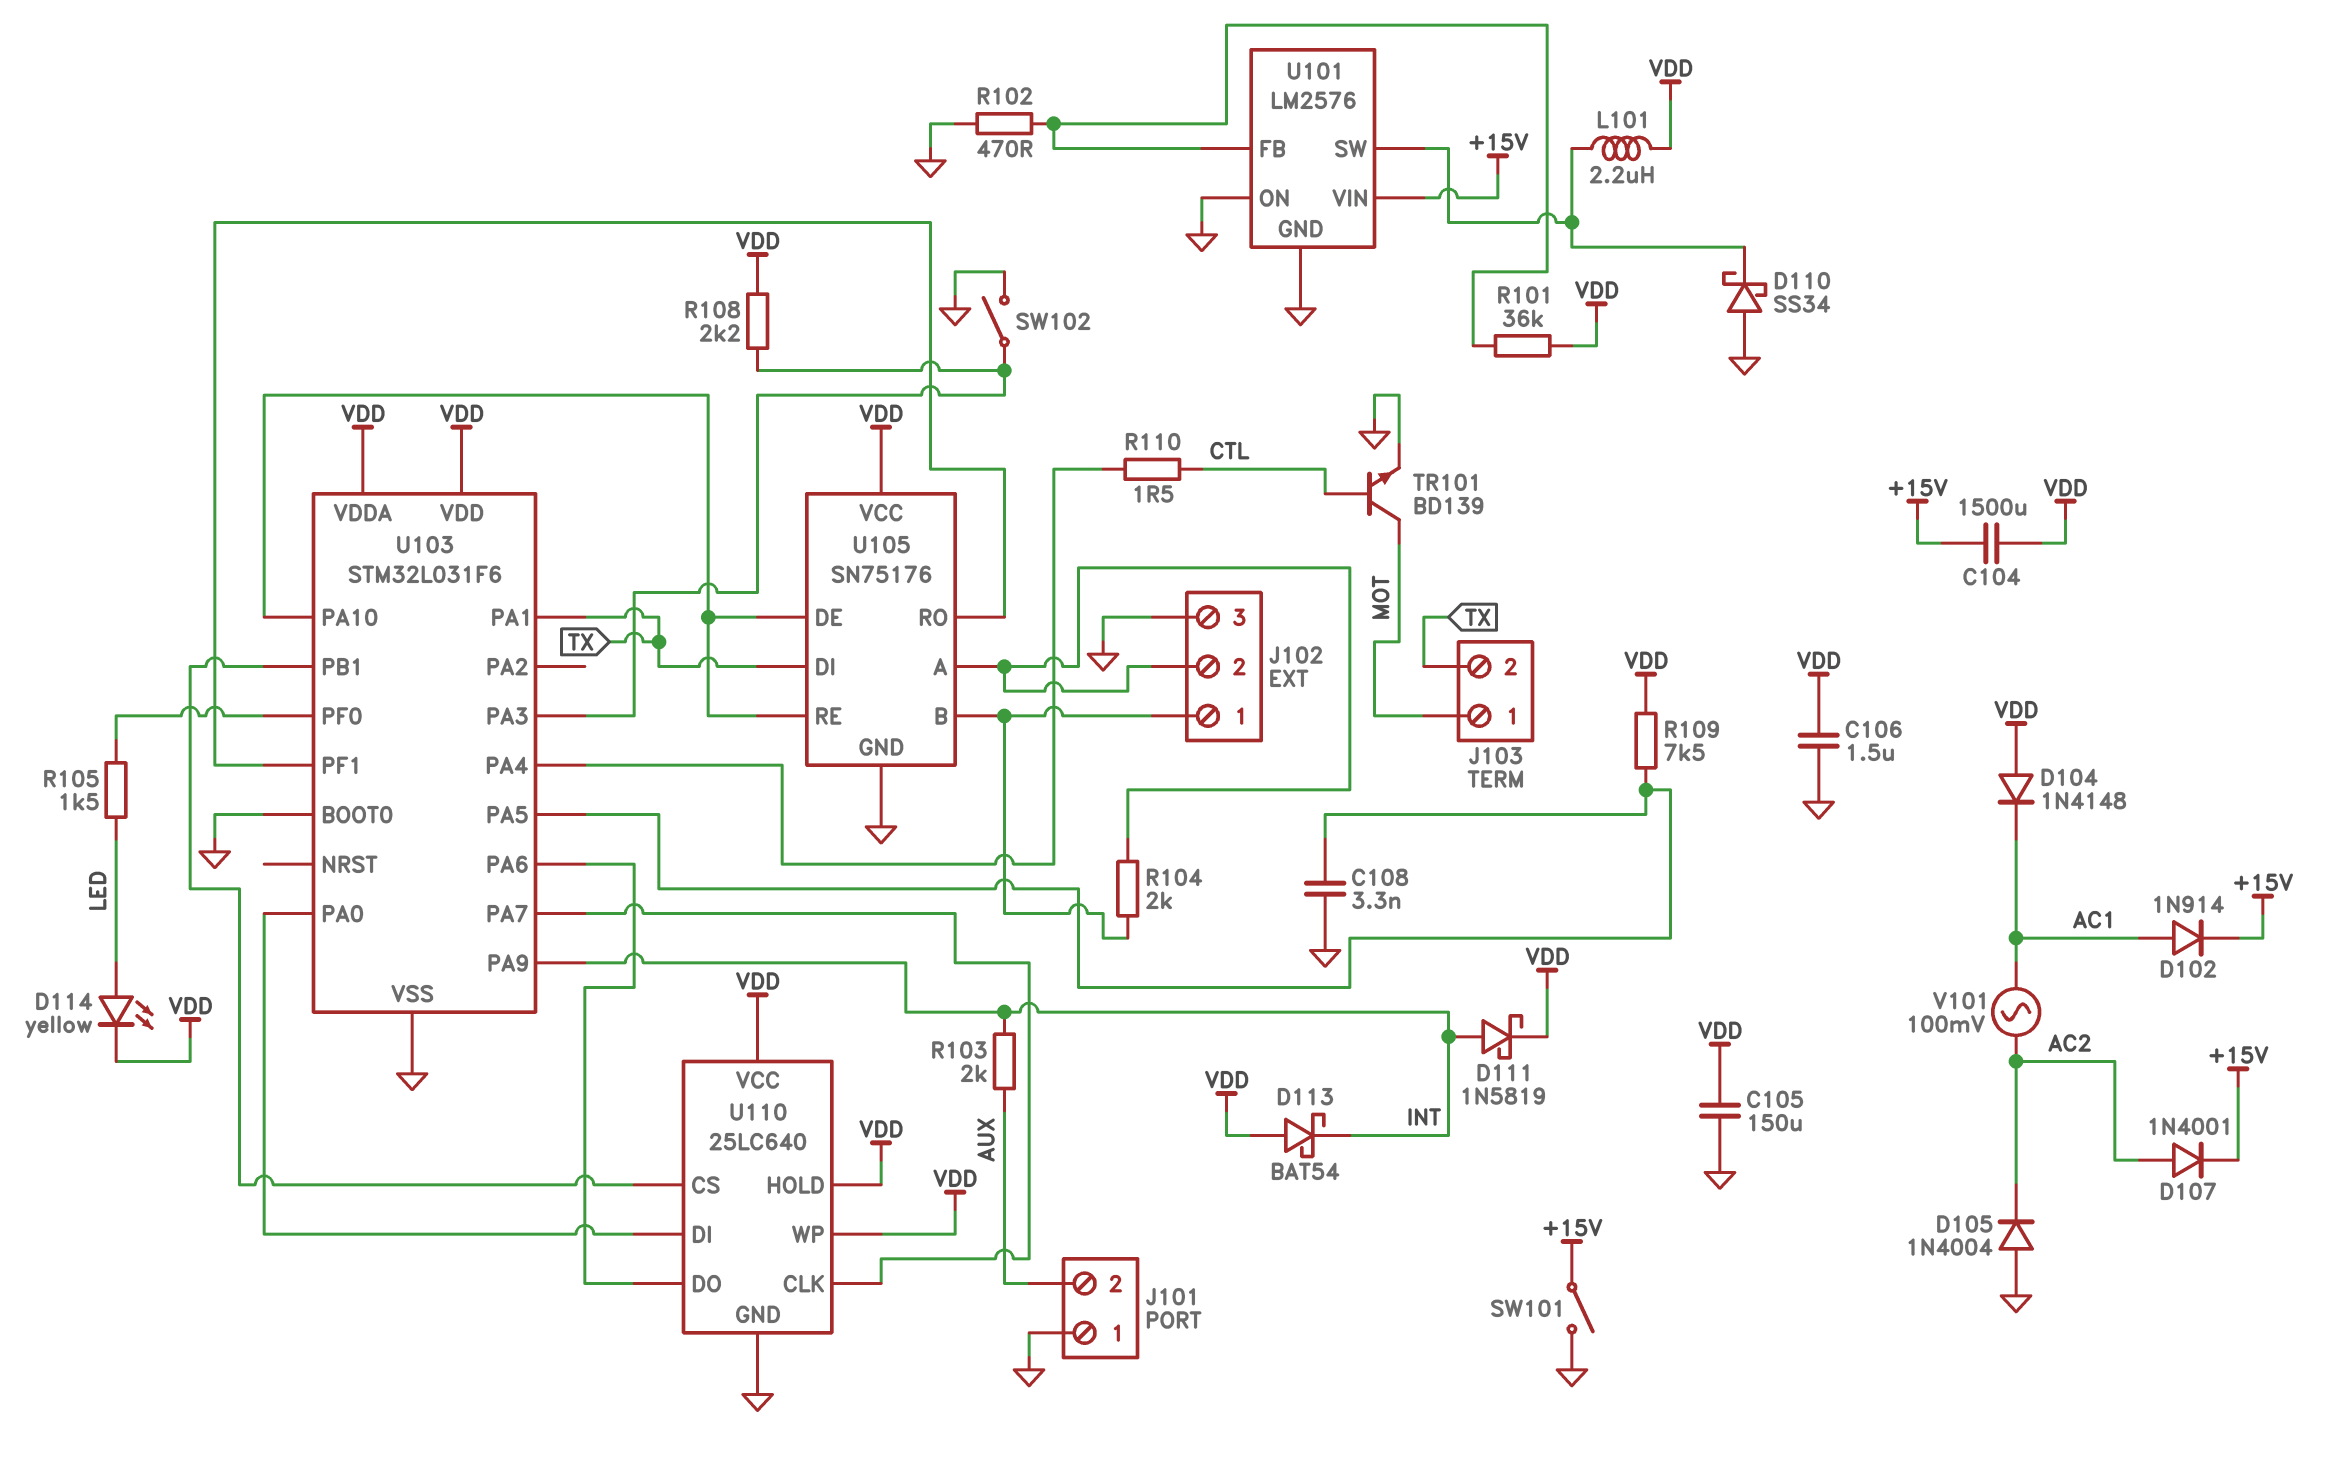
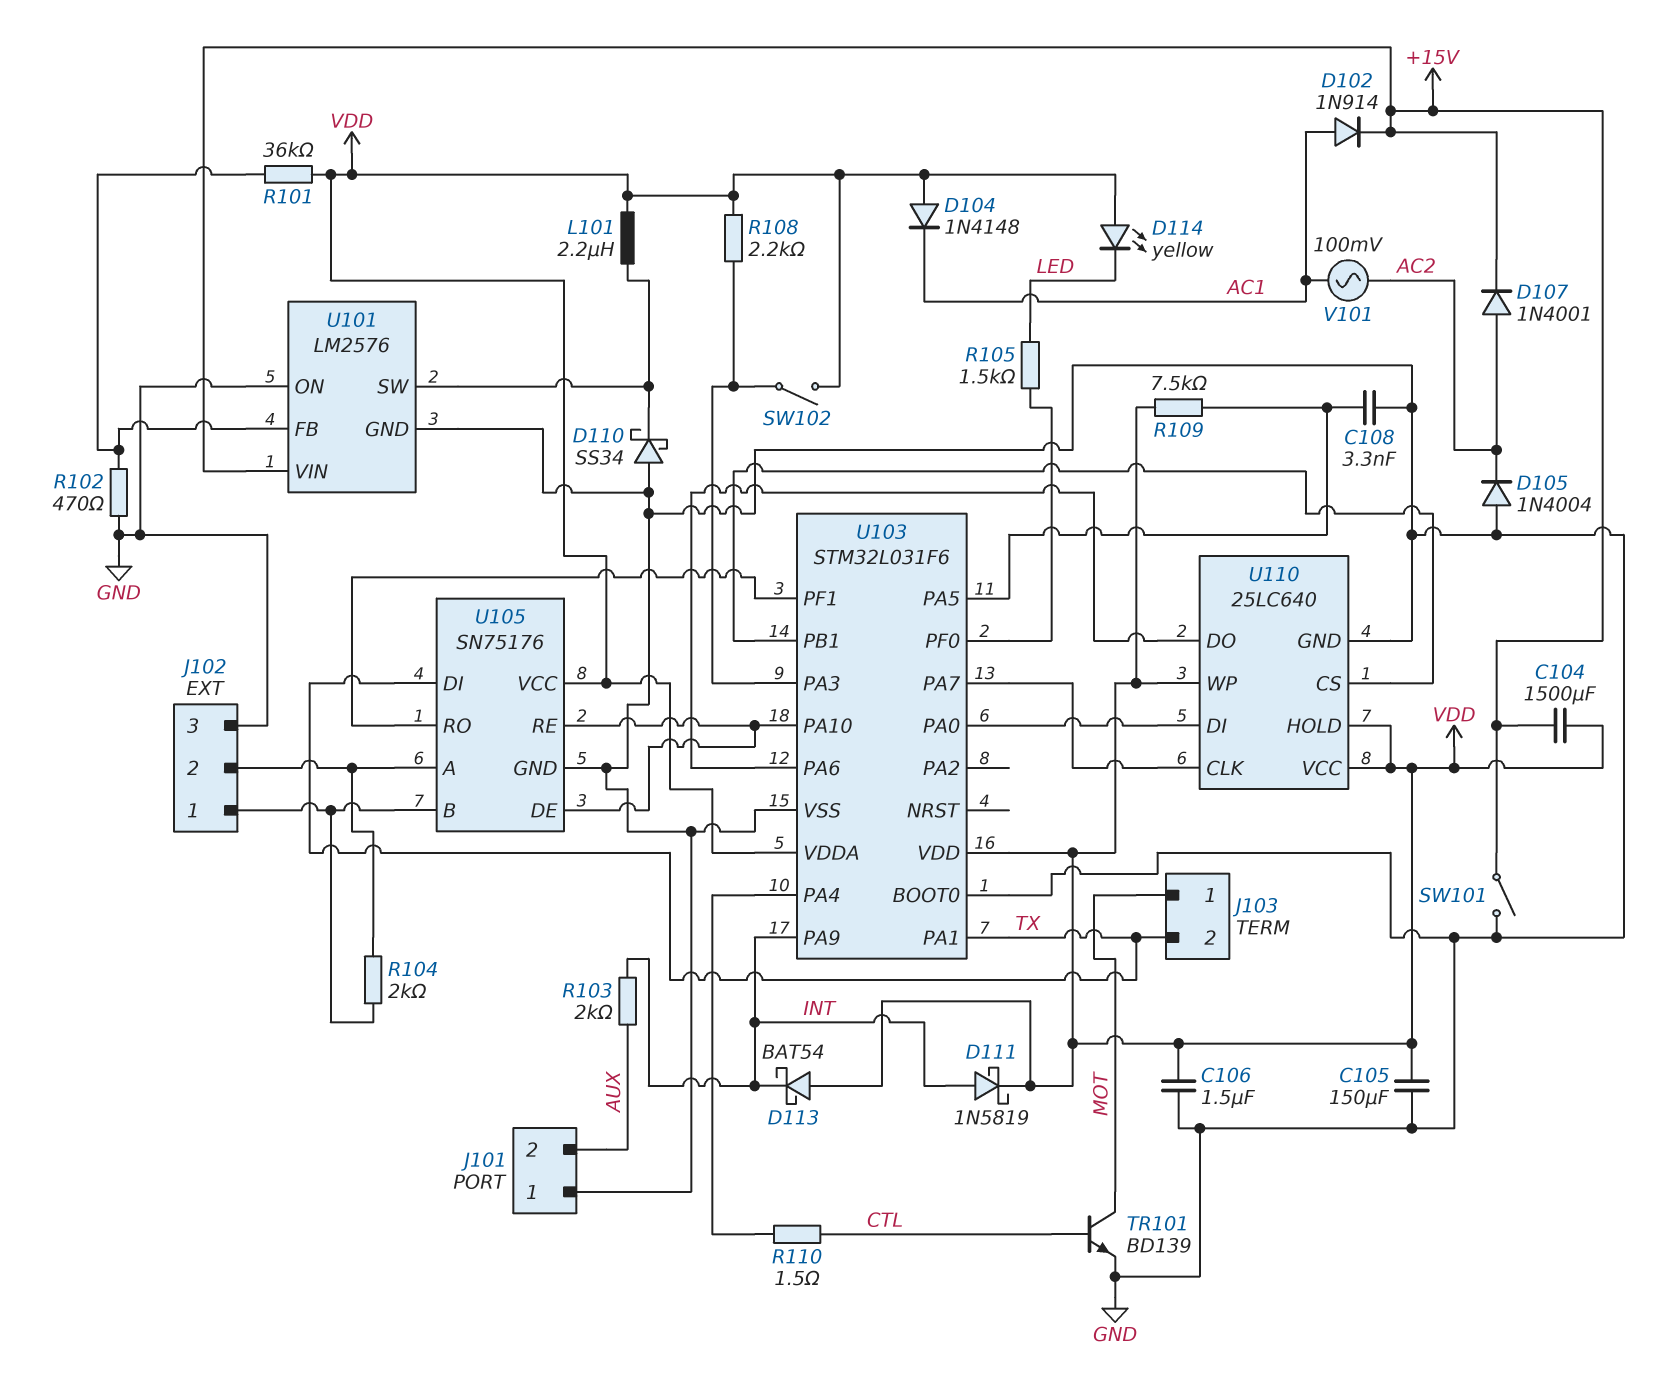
D114: LED yellow (A LED, K VDD) -> LED yellow (A VDD, K LED)
SW102: switch (GND, U103/PA3) -> switch (U103/PA3, VDD)

